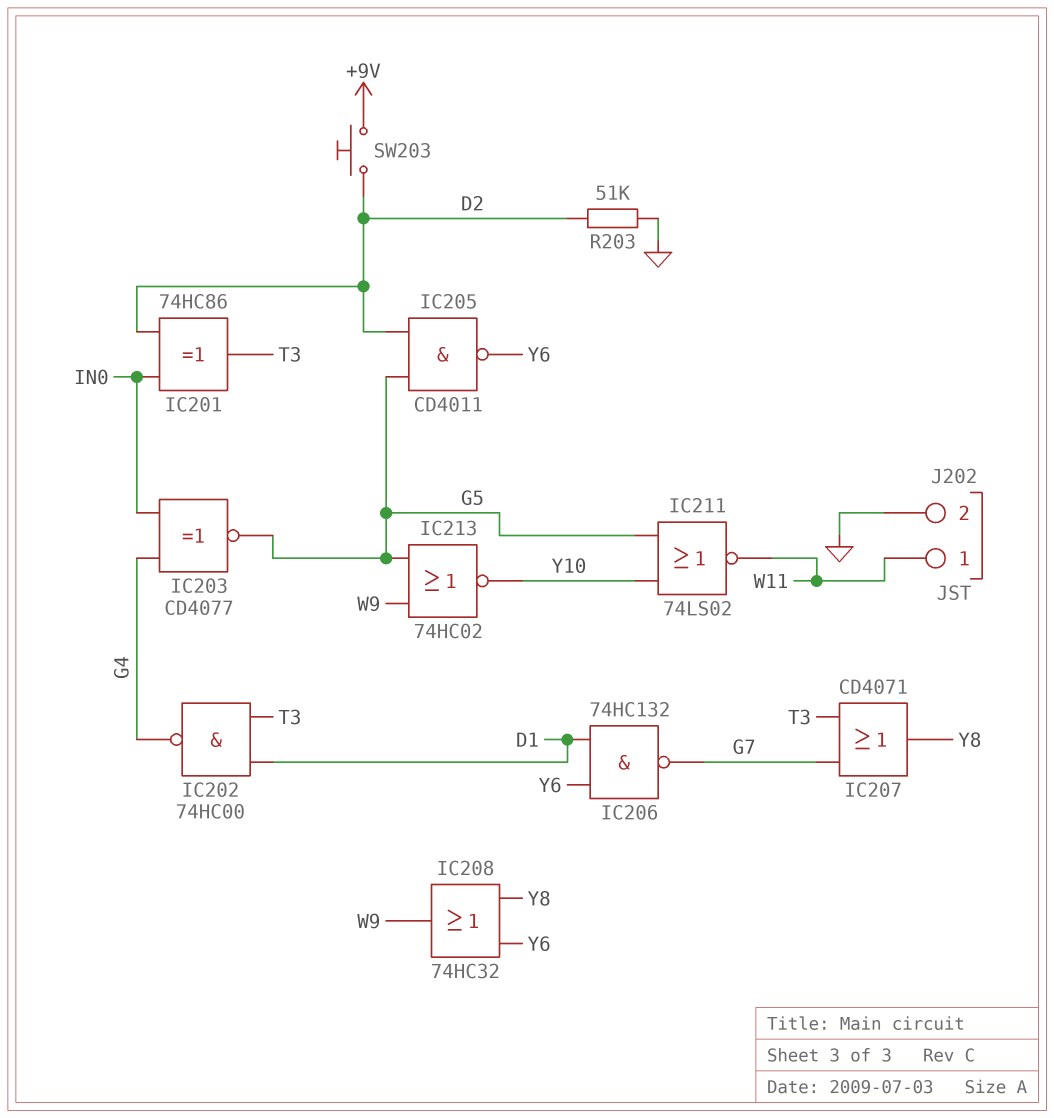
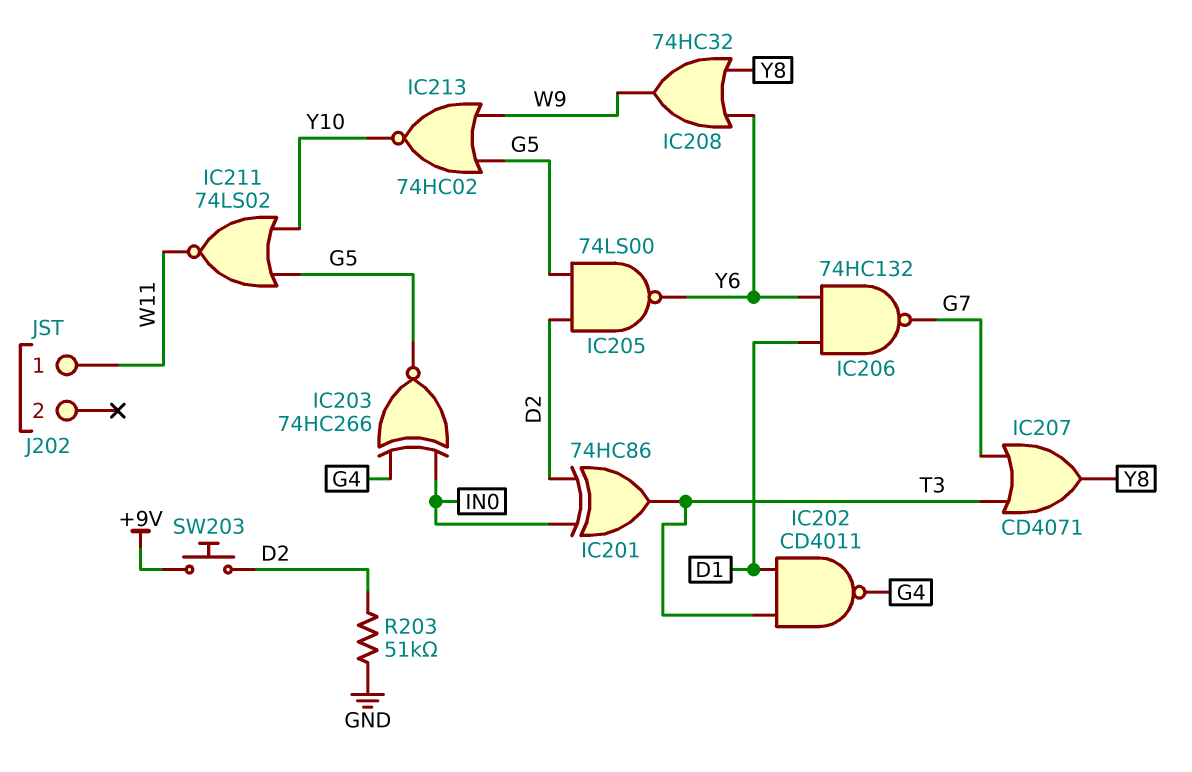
IC202: NAND 74HC00 (in D1, in T3, out G4) -> NAND CD4011 (in D1, in T3, out G4)
IC203: XNOR CD4077 (in G4, in IN0, out G5) -> XNOR 74HC266 (in G4, in IN0, out G5)
IC205: NAND CD4011 (in D2, in G5, out Y6) -> NAND 74LS00 (in D2, in G5, out Y6)
J202 pin 2: GND -> none

